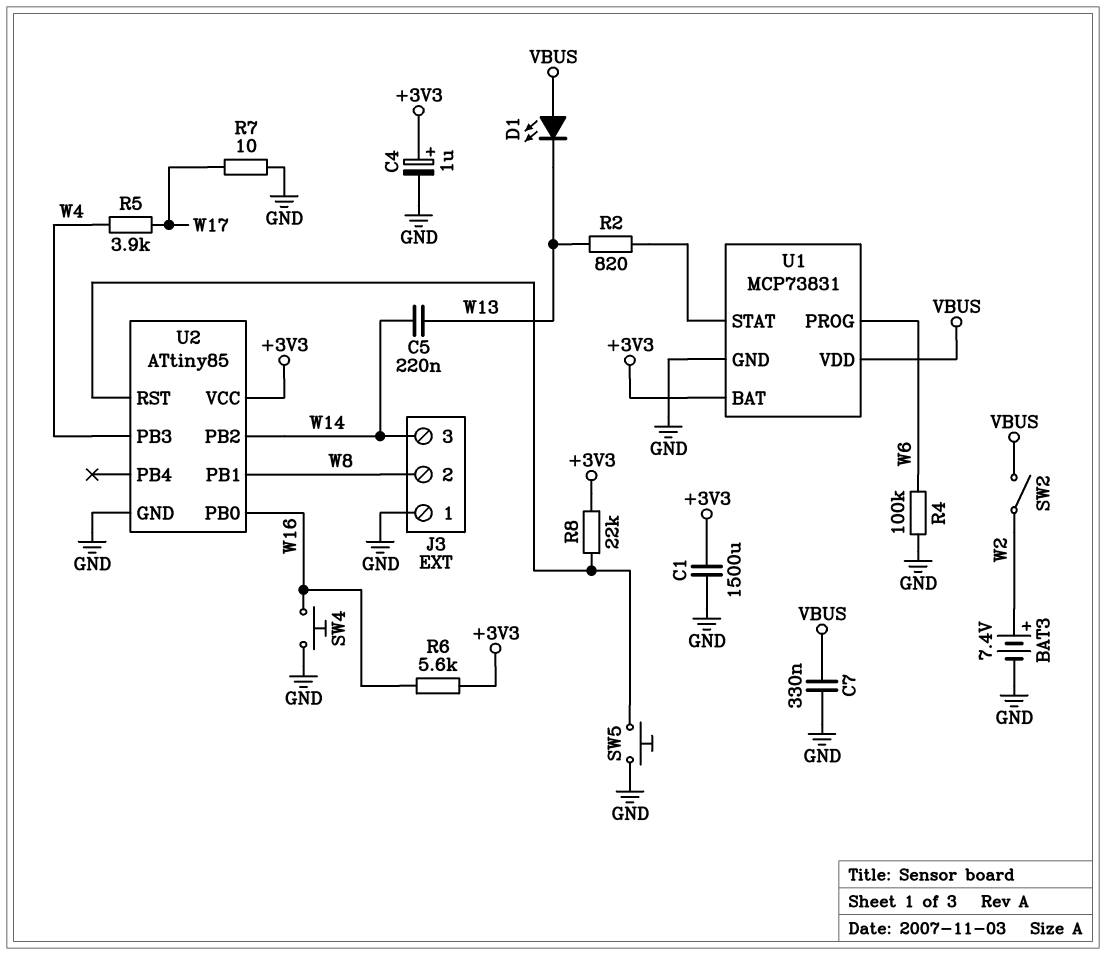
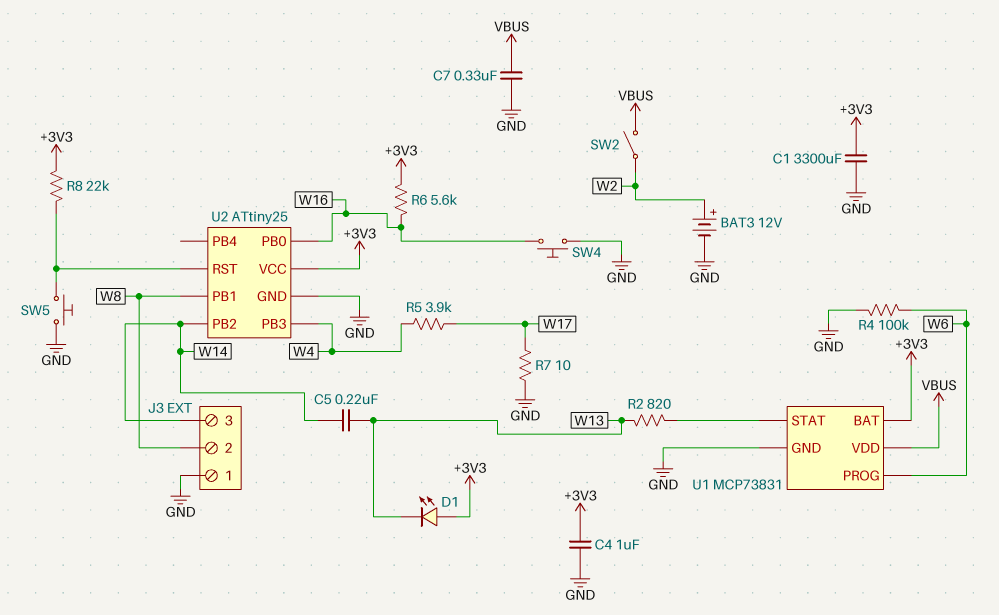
BAT3: 7.4V (plus W2, minus GND) -> 12V (plus W2, minus GND)
C1: 1500uF (+3V3, GND) -> 3300uF (+3V3, GND)
C4: 1uF (plus +3V3, minus GND) -> 1uF (+3V3, GND)
D1: LED (A VBUS, K W13) -> LED (A +3V3, K W13)
U2: ATtiny85 -> ATtiny25

